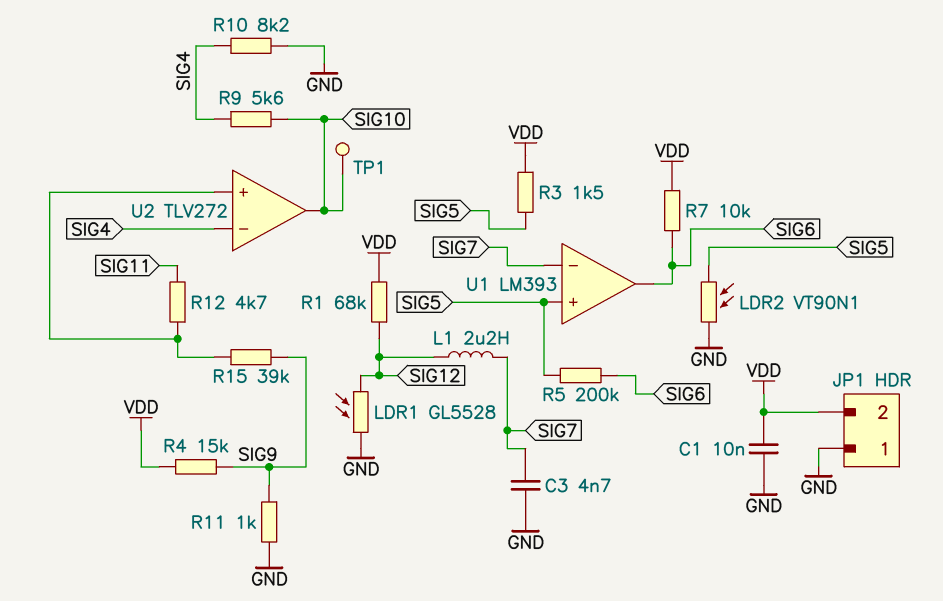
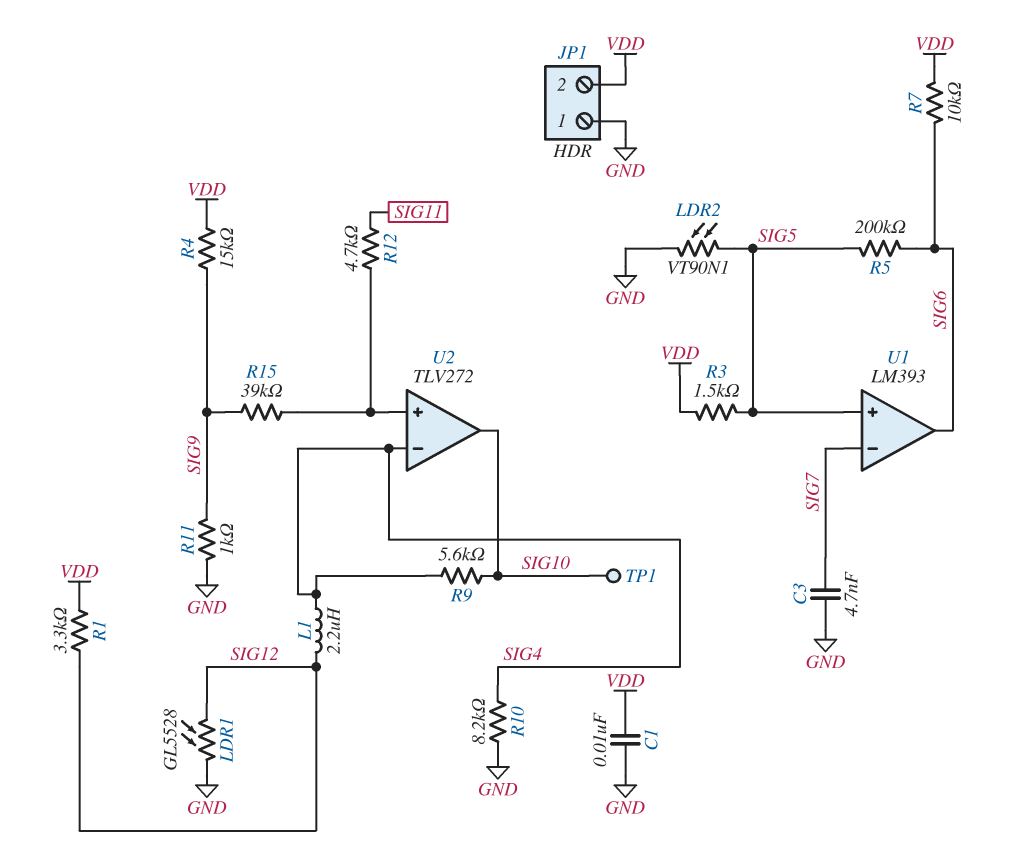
L1: 2.2uH (SIG7, SIG12) -> 2.2uH (SIG4, SIG12)
R1: 68k (SIG12, VDD) -> 3.3k (SIG12, VDD)

